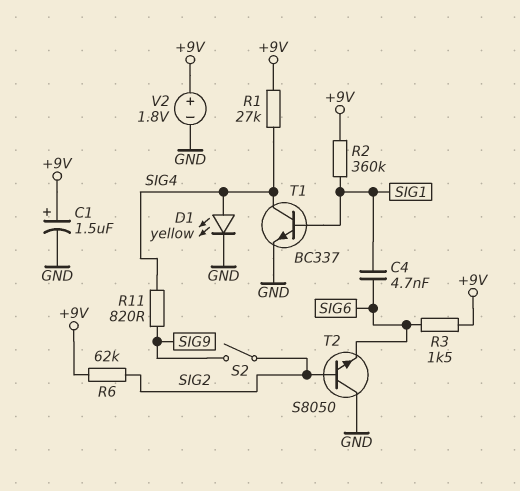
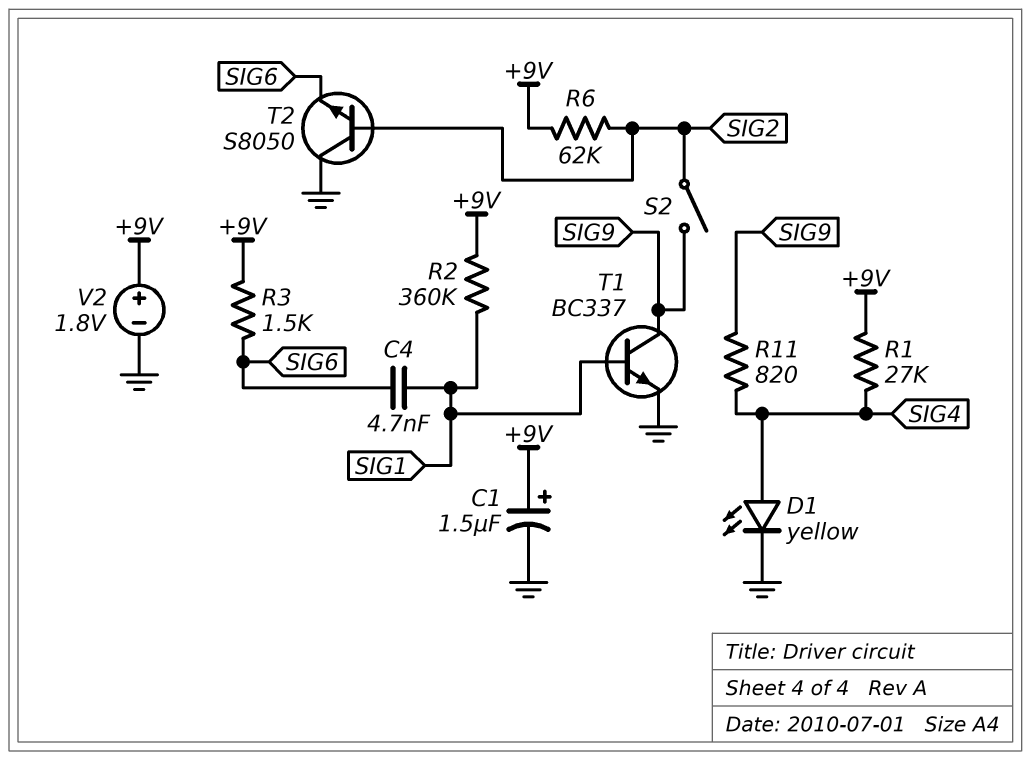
T1: NPN BC337 (B SIG1, C SIG4, E GND) -> NPN BC337 (B SIG1, C SIG9, E GND)

